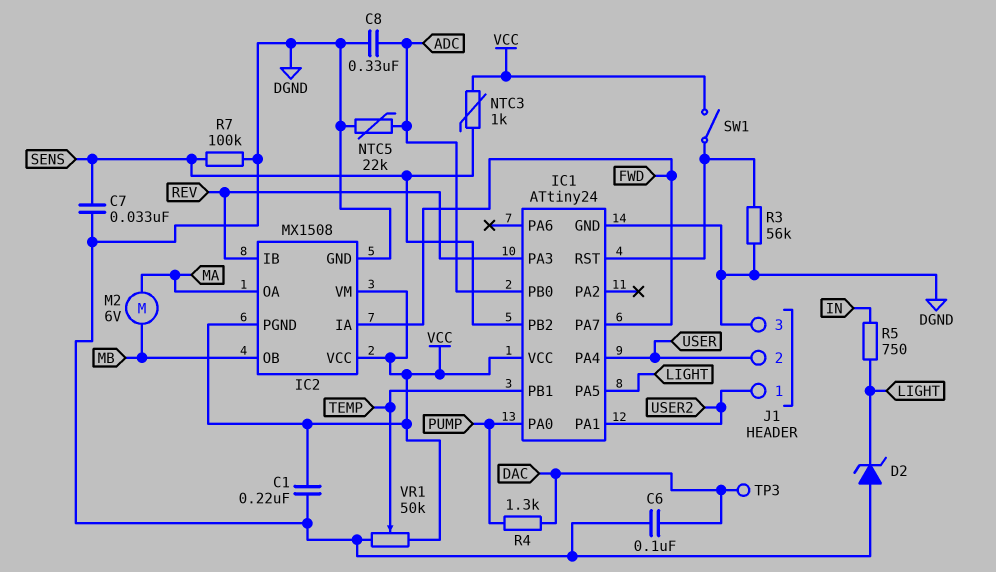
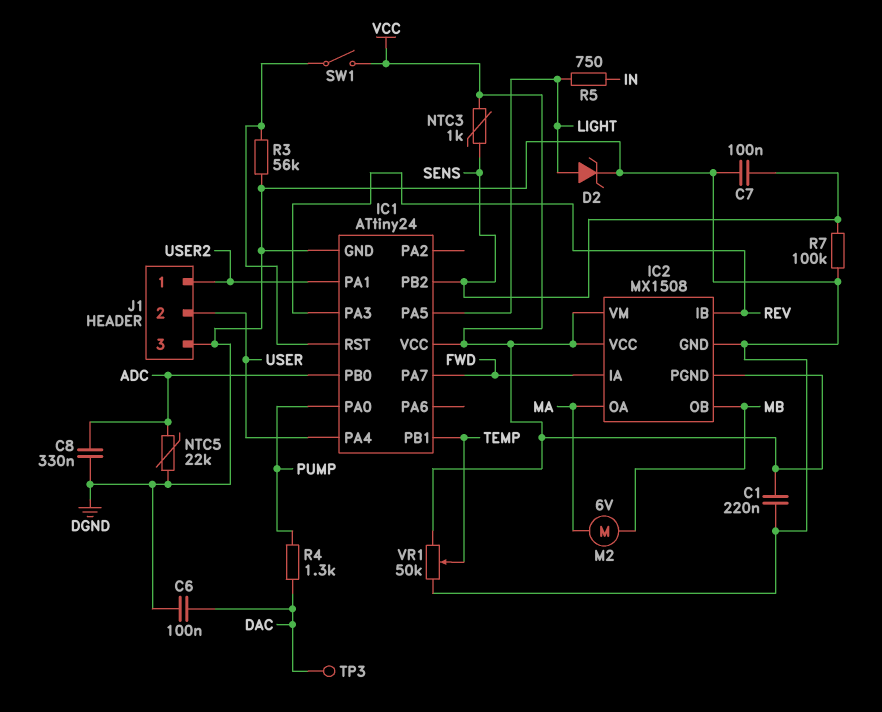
C7: 33nF (DGND, SENS) -> 100nF (DGND, SENS)
D2: zener (A DGND, K LIGHT) -> zener (A LIGHT, K DGND)

